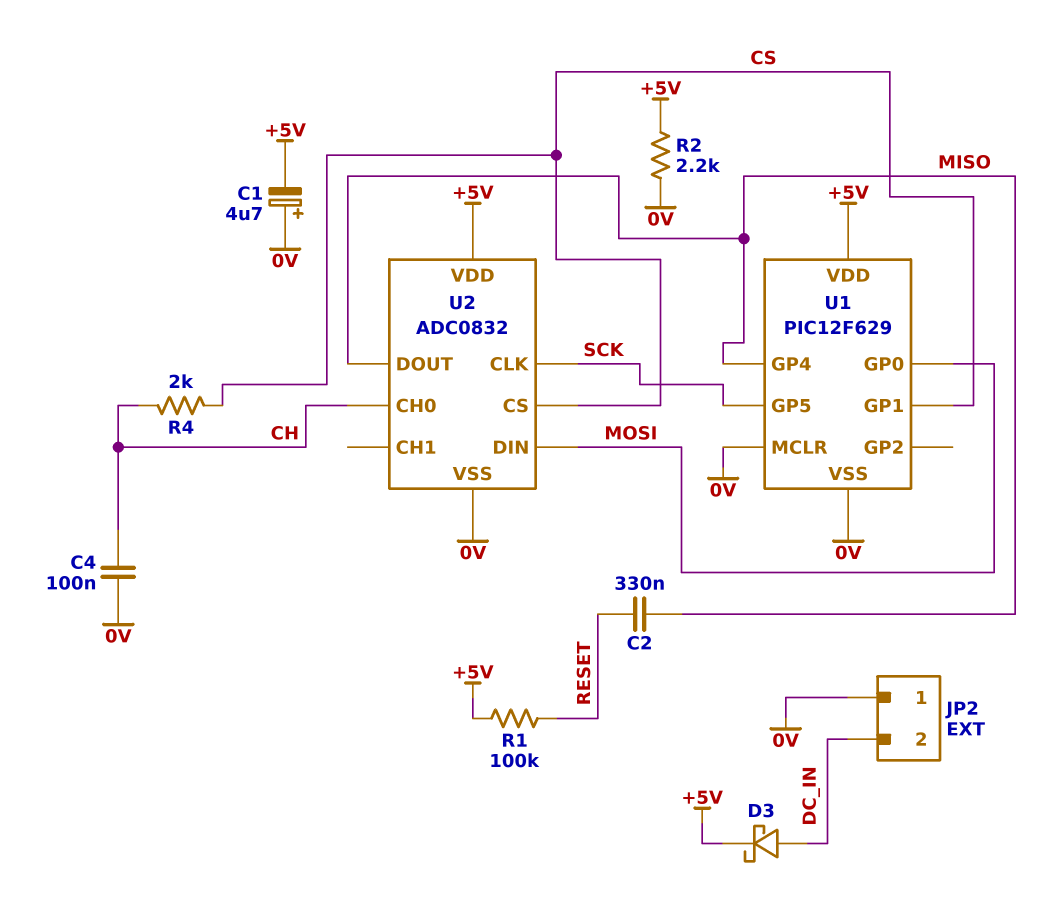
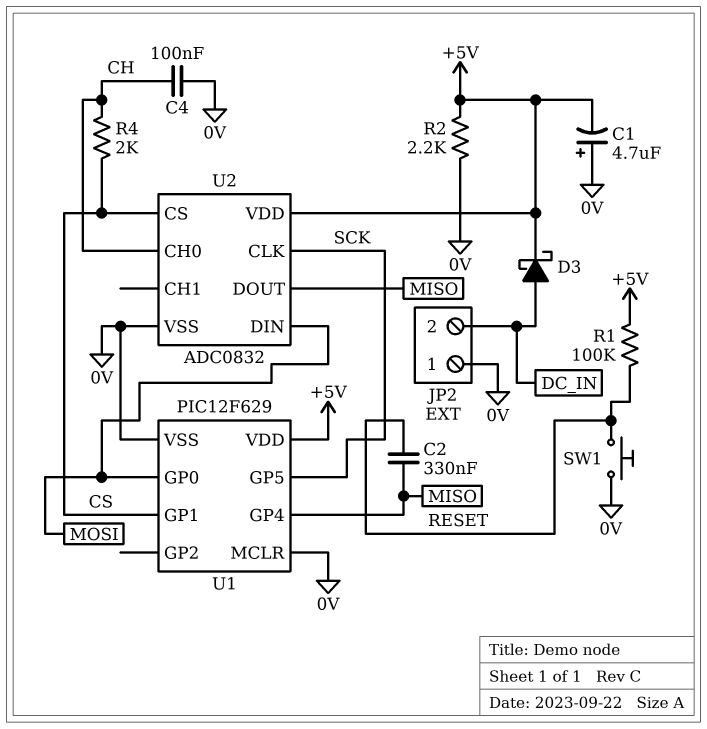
SW1: none -> button (0V, RESET)

